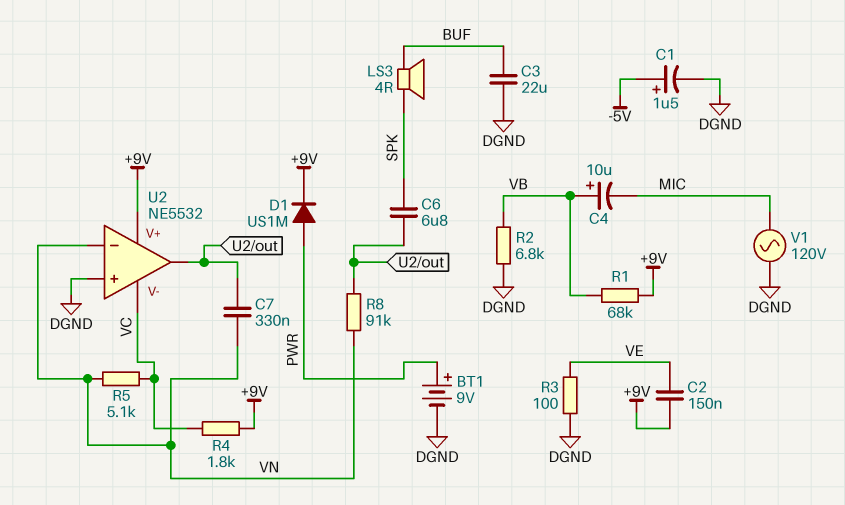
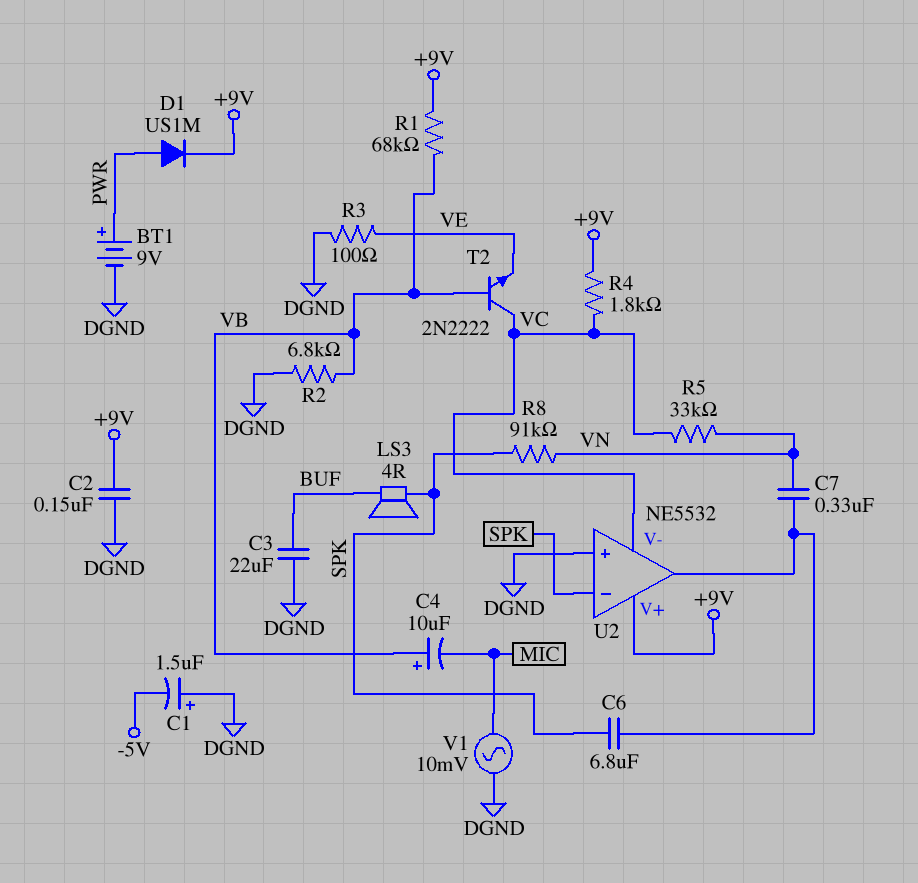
C1: 1.5uF (plus -5V, minus DGND) -> 1.5uF (plus DGND, minus -5V)
C2: 150nF (+9V, VE) -> 150nF (+9V, DGND)
R5: 5.1k (VC, VN) -> 33k (VC, VN)
R8: 91k (U2/out, VN) -> 91k (SPK, VN)
T2: none -> NPN 2N2222 (B VB, C VC, E VE)
U2 pin in-: VN -> SPK
V1: AC 120V (DGND, MIC) -> AC 10mV (DGND, MIC)

